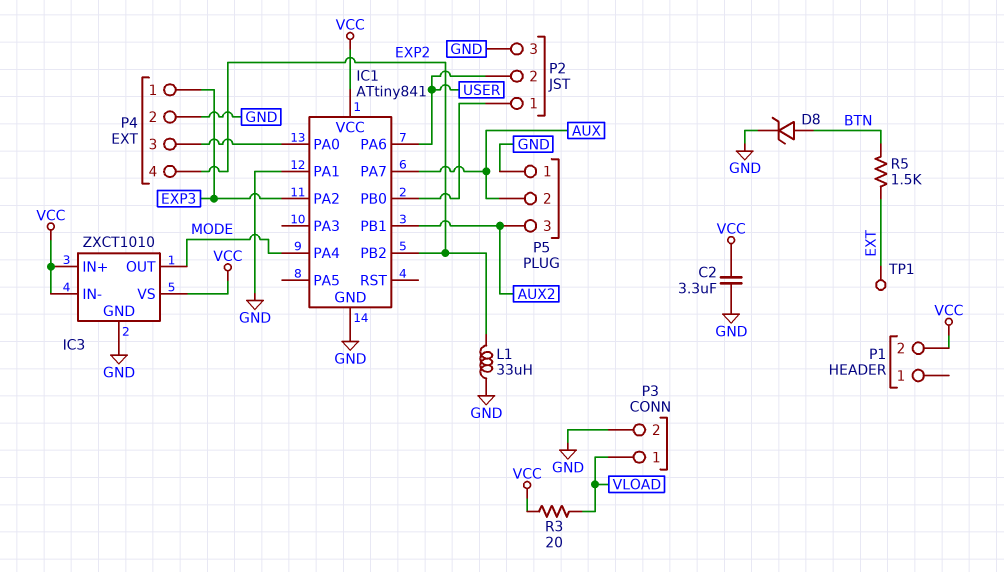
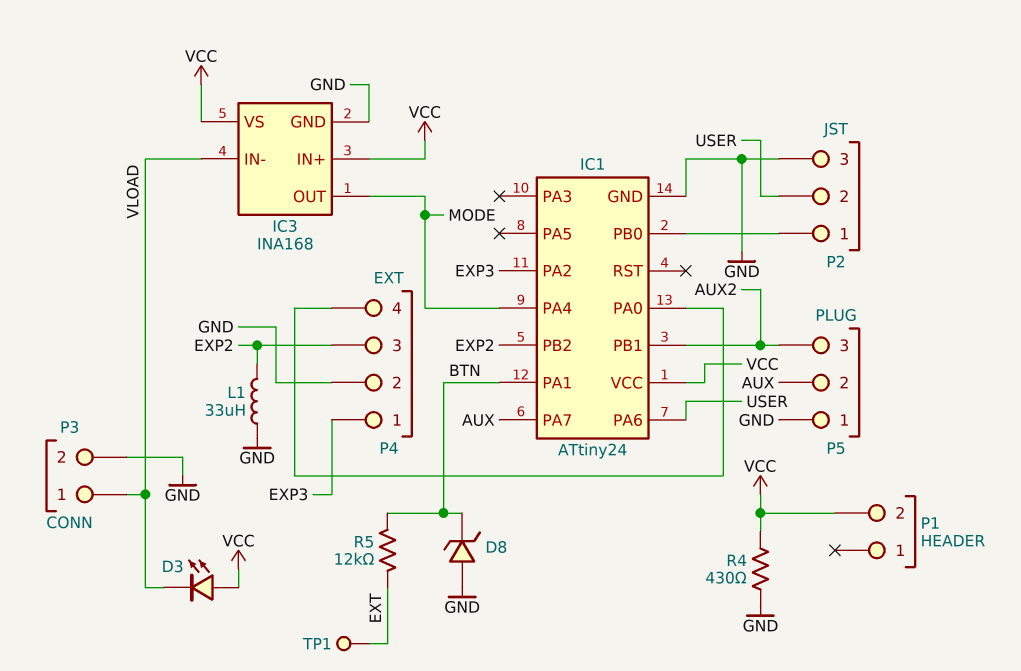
C2: 3.3uF (GND, VCC) -> none
D3: none -> LED (A VCC, K VLOAD)
D8: zener (A BTN, K GND) -> zener (A GND, K BTN)
IC1: ATtiny841 -> ATtiny24
IC1 pin PA1: GND -> BTN
IC3: ZXCT1010 -> INA168
IC3 pin IN-: VCC -> VLOAD
P4 pin 3: IC1/PA0 -> EXP2
P4 pin 4: EXP2 -> IC1/PA0
R3: 20 (VCC, VLOAD) -> none
R4: none -> 430 (GND, VCC)
R5: 1.5k (BTN, EXT) -> 12k (BTN, EXT)

